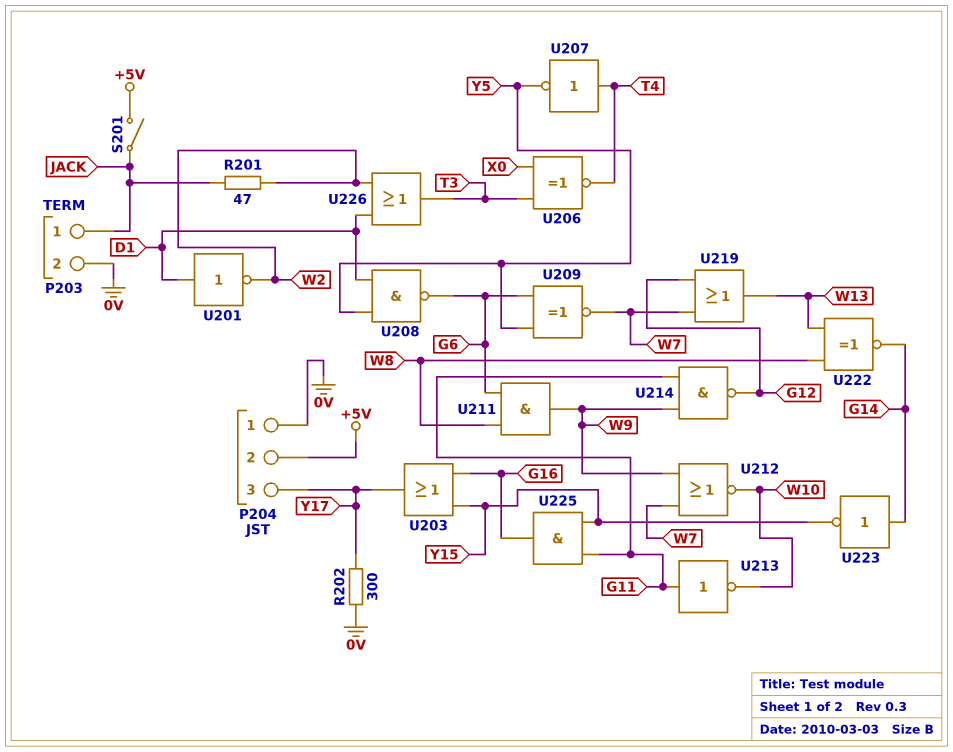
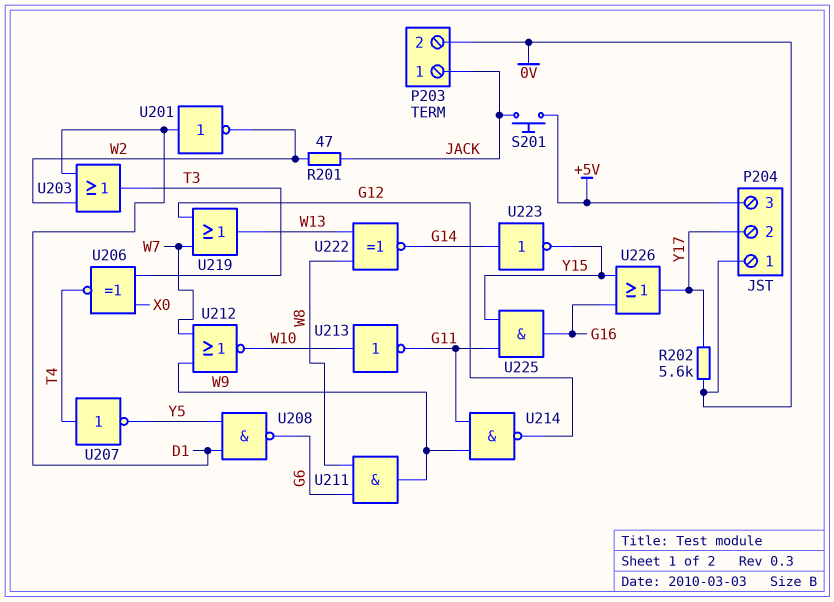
P204 pin 2: +5V -> Y17
P204 pin 3: Y17 -> +5V
R202: 300 (0V, Y17) -> 5.6k (0V, Y17)
S201: switch (+5V, JACK) -> button (+5V, JACK)
U203: OR (in G16, in Y15, out Y17) -> OR (in D1, in W2, out T3)
U209: XNOR (in G6, in Y5, out W7) -> none
U213: NOT (in G11, out W10) -> NOT (in W10, out G11)
U226: OR (in D1, in W2, out T3) -> OR (in G16, in Y15, out Y17)

